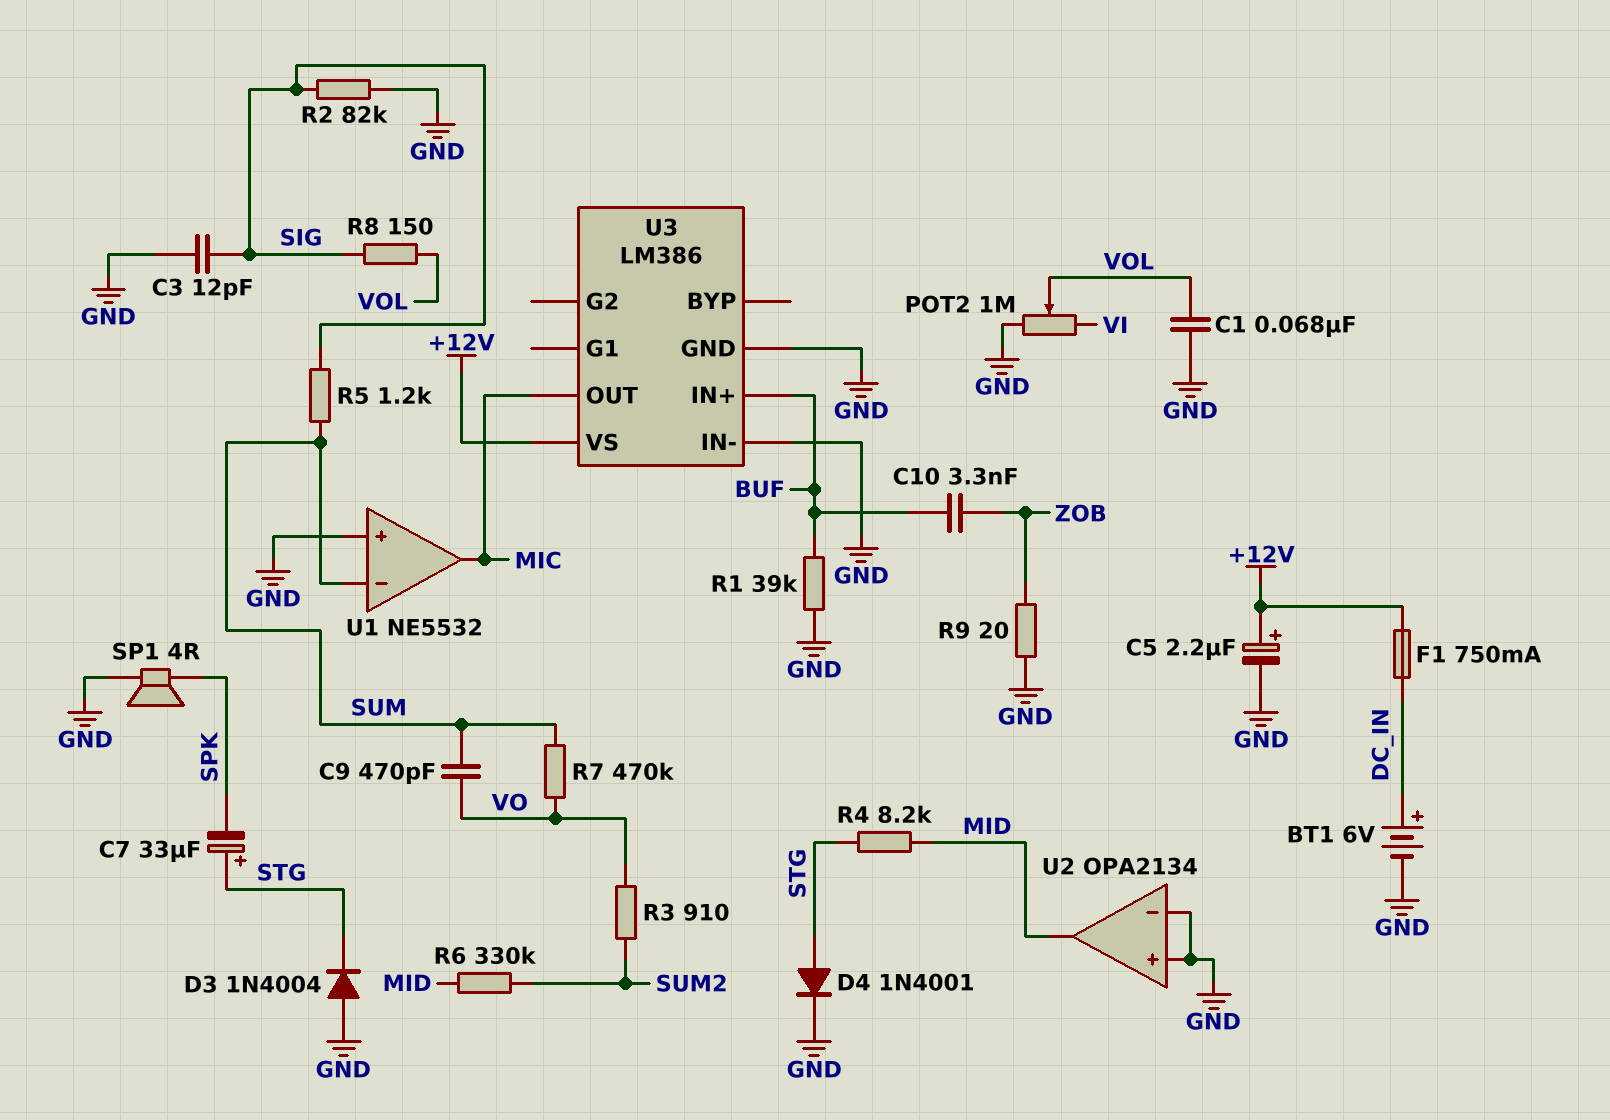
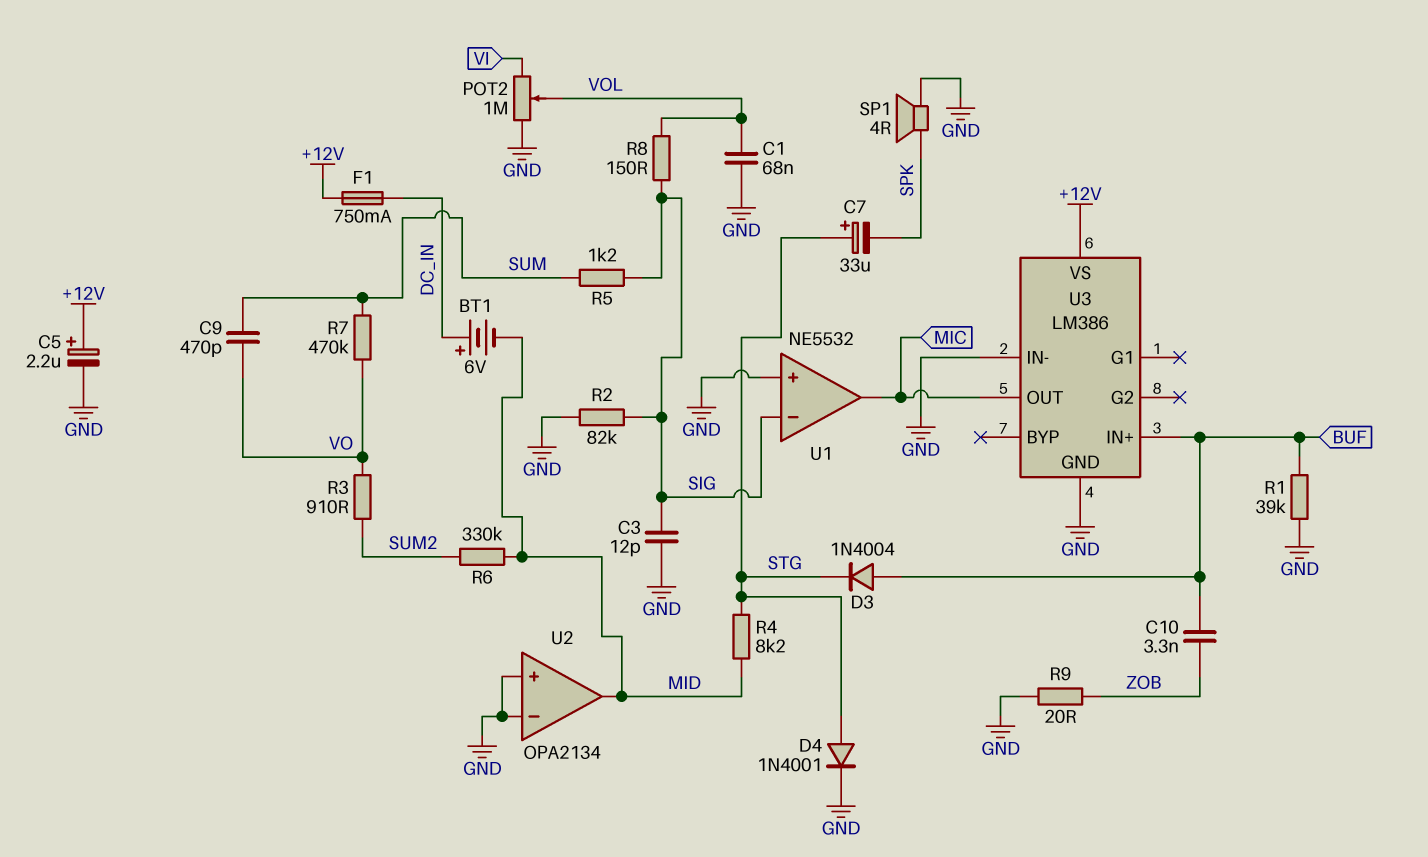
BT1: 6V (plus DC_IN, minus GND) -> 6V (plus DC_IN, minus MID)
D3: diode 1N4004 (A GND, K STG) -> diode 1N4004 (A BUF, K STG)
U1 pin in-: SUM -> SIG

